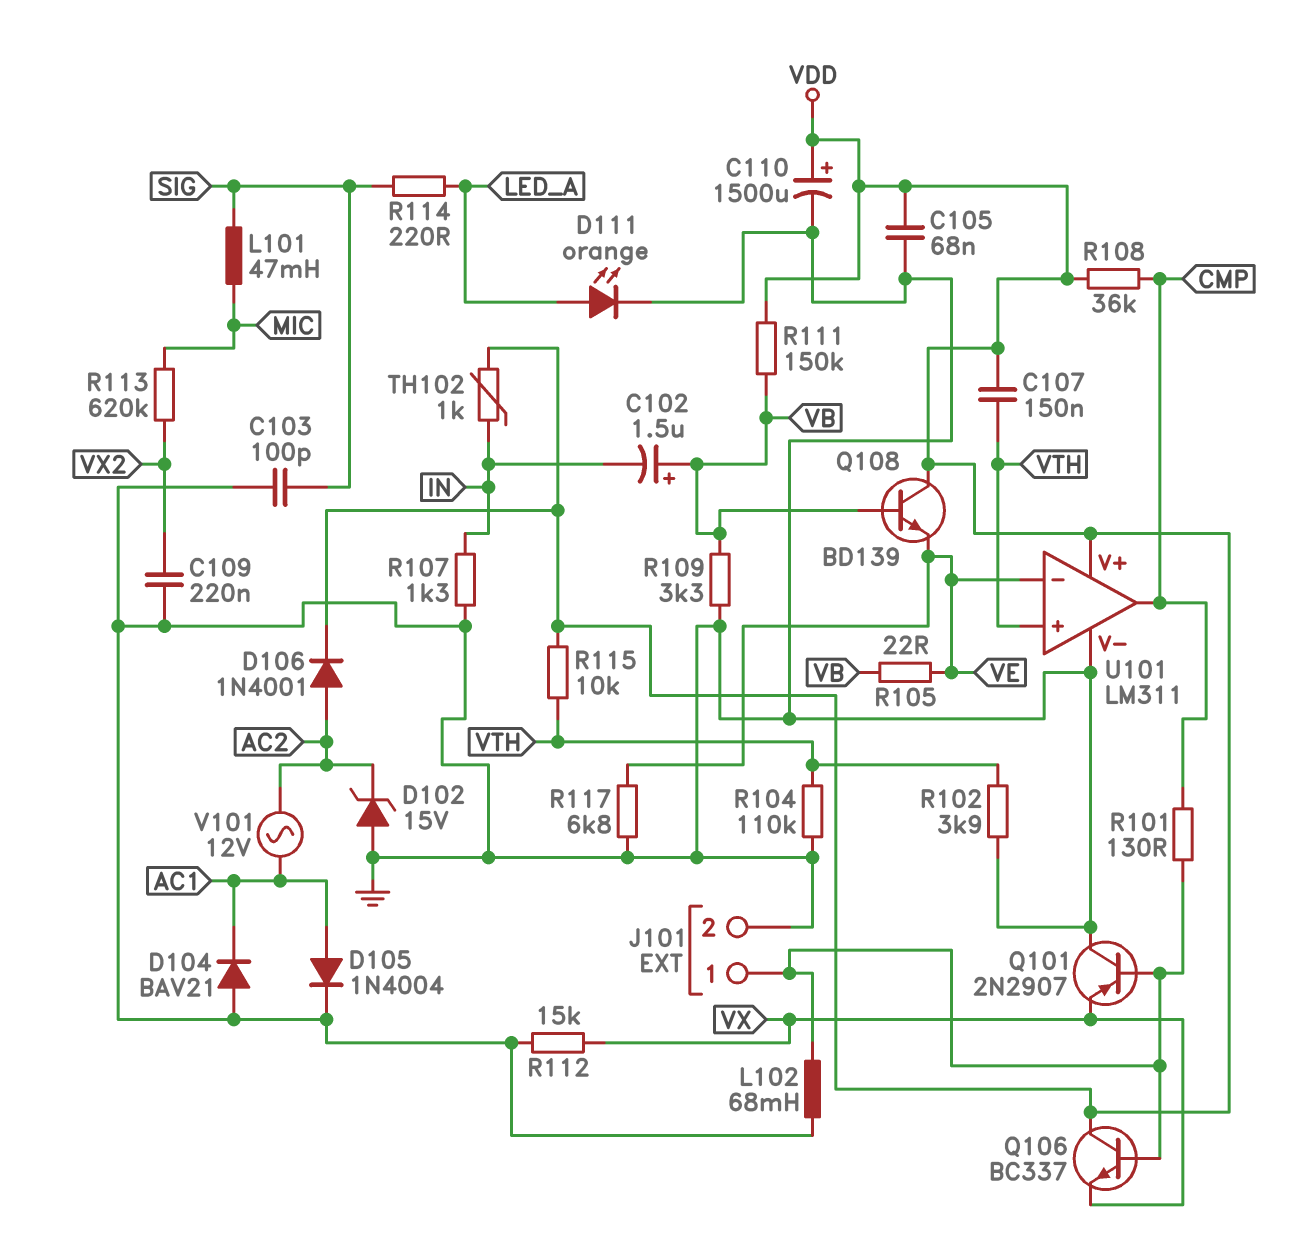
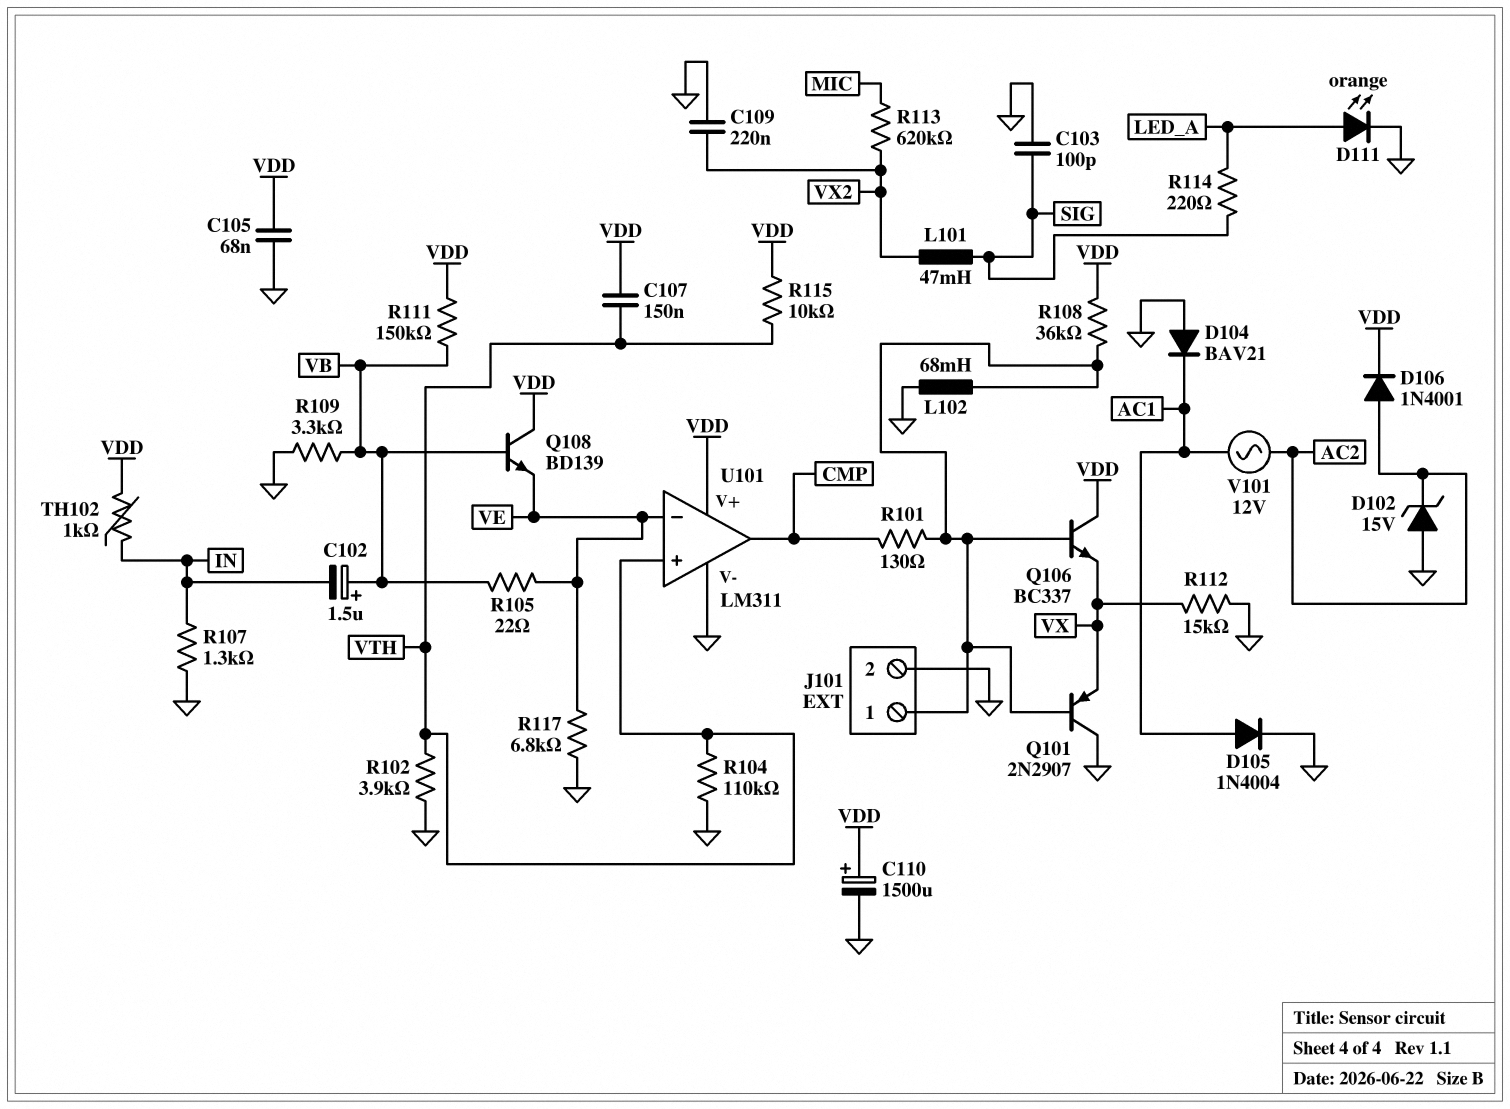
L101: 47mH (MIC, SIG) -> 47mH (SIG, VX2)
R108: 36k (CMP, VDD) -> 36k (J101/1, VDD)

